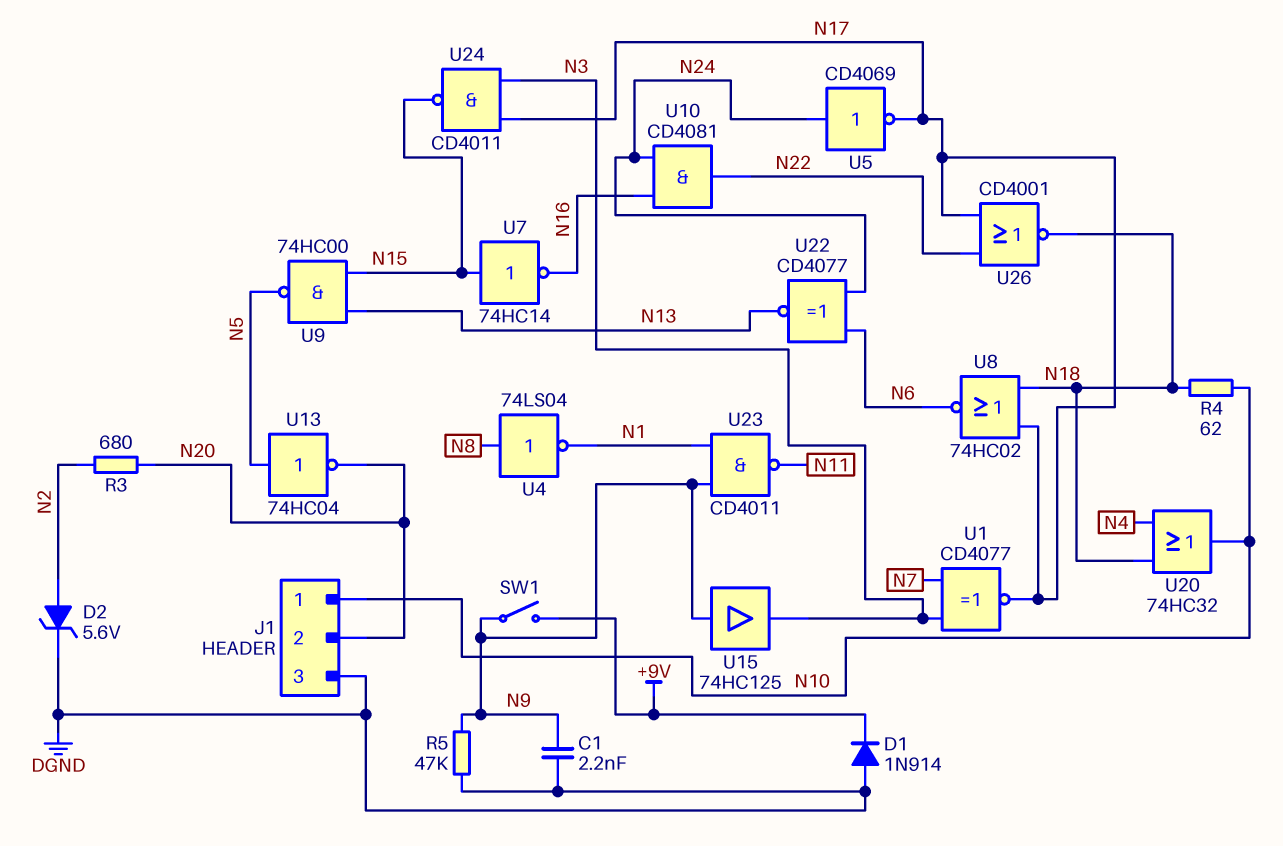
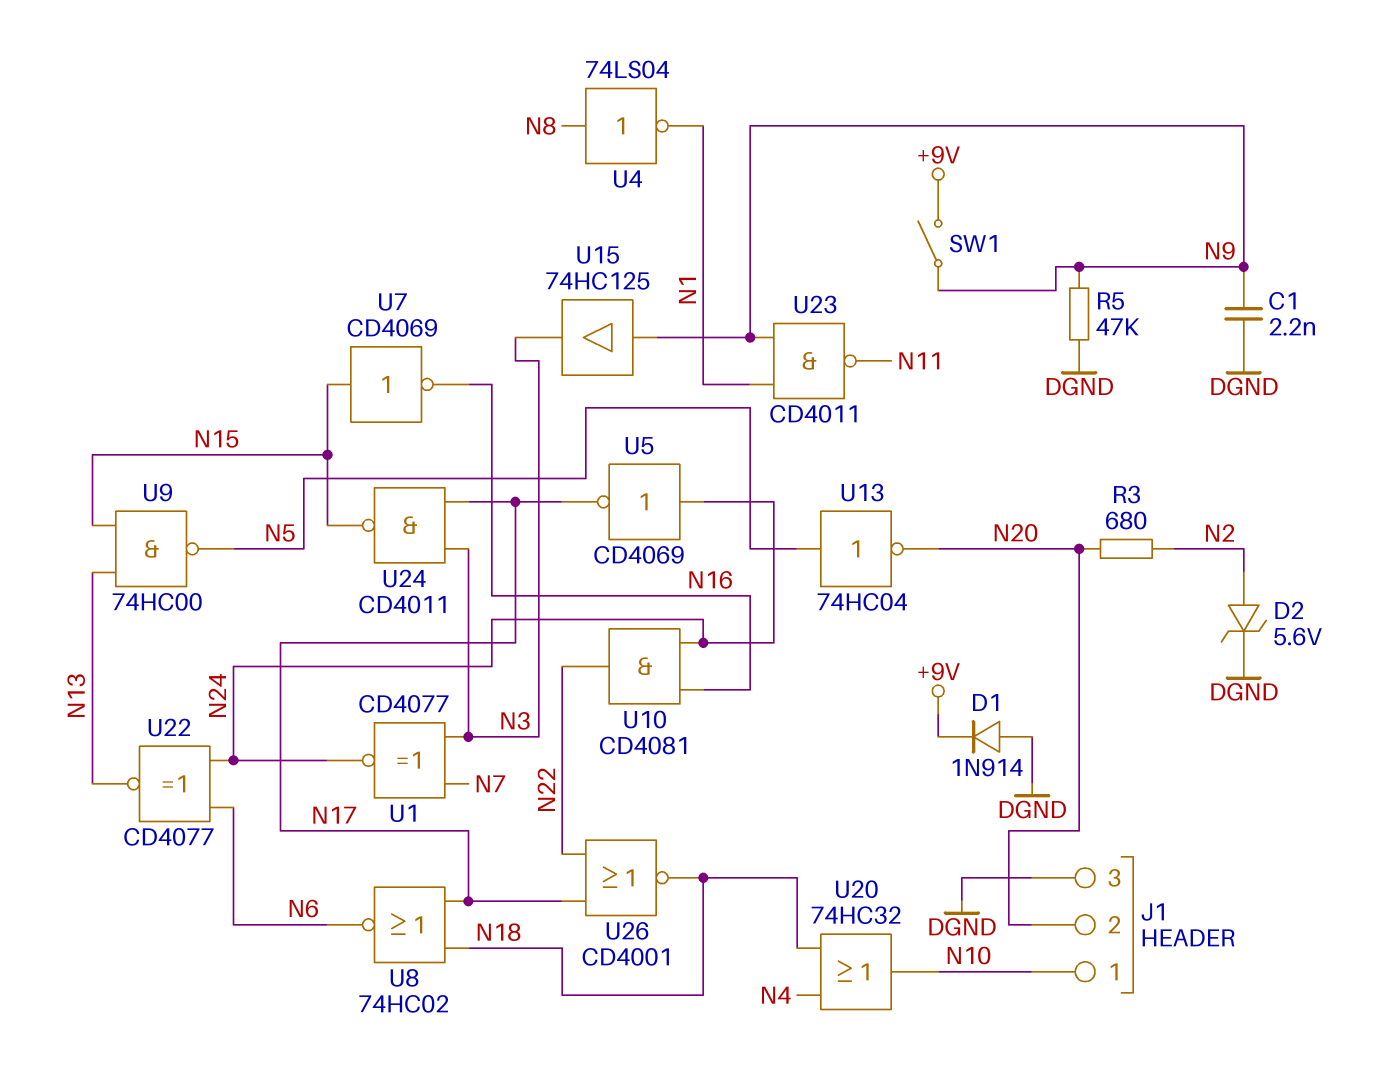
R4: 62 (N10, N18) -> none
U1: XNOR CD4077 (in N3, in N7, out N17) -> XNOR CD4077 (in N3, in N7, out N24)
U7: NOT 74HC14 (in N15, out N16) -> NOT CD4069 (in N15, out N16)

